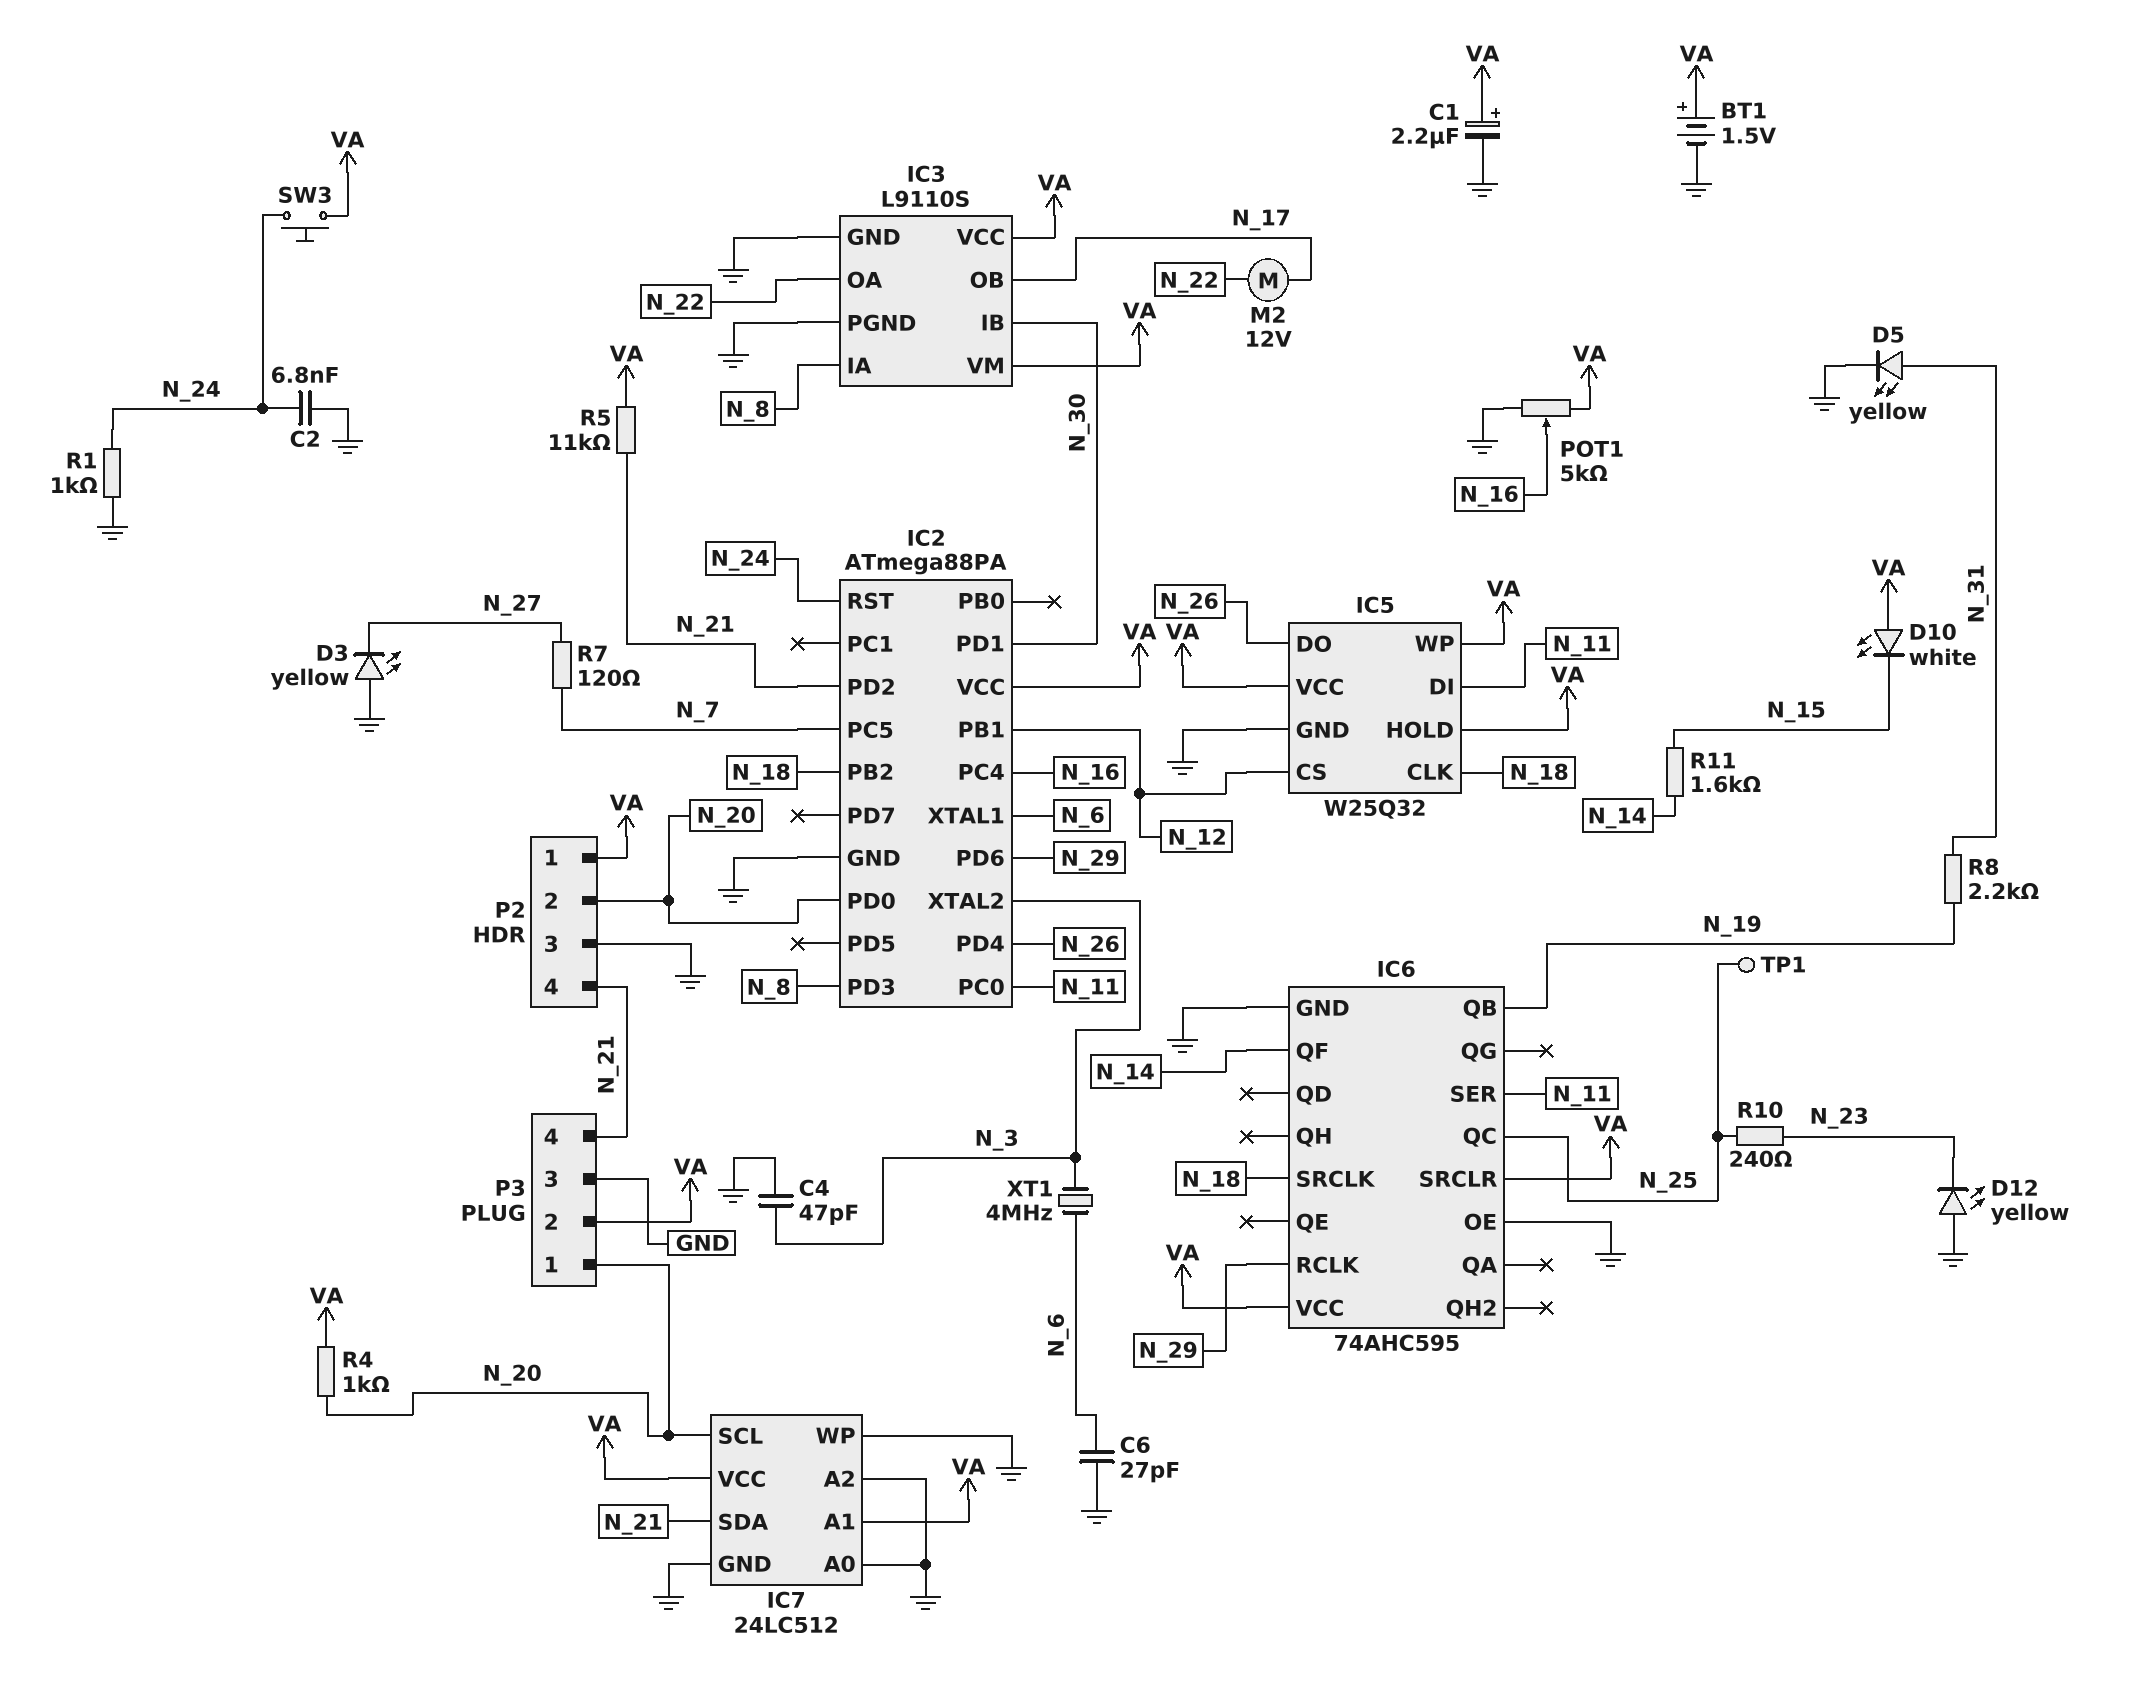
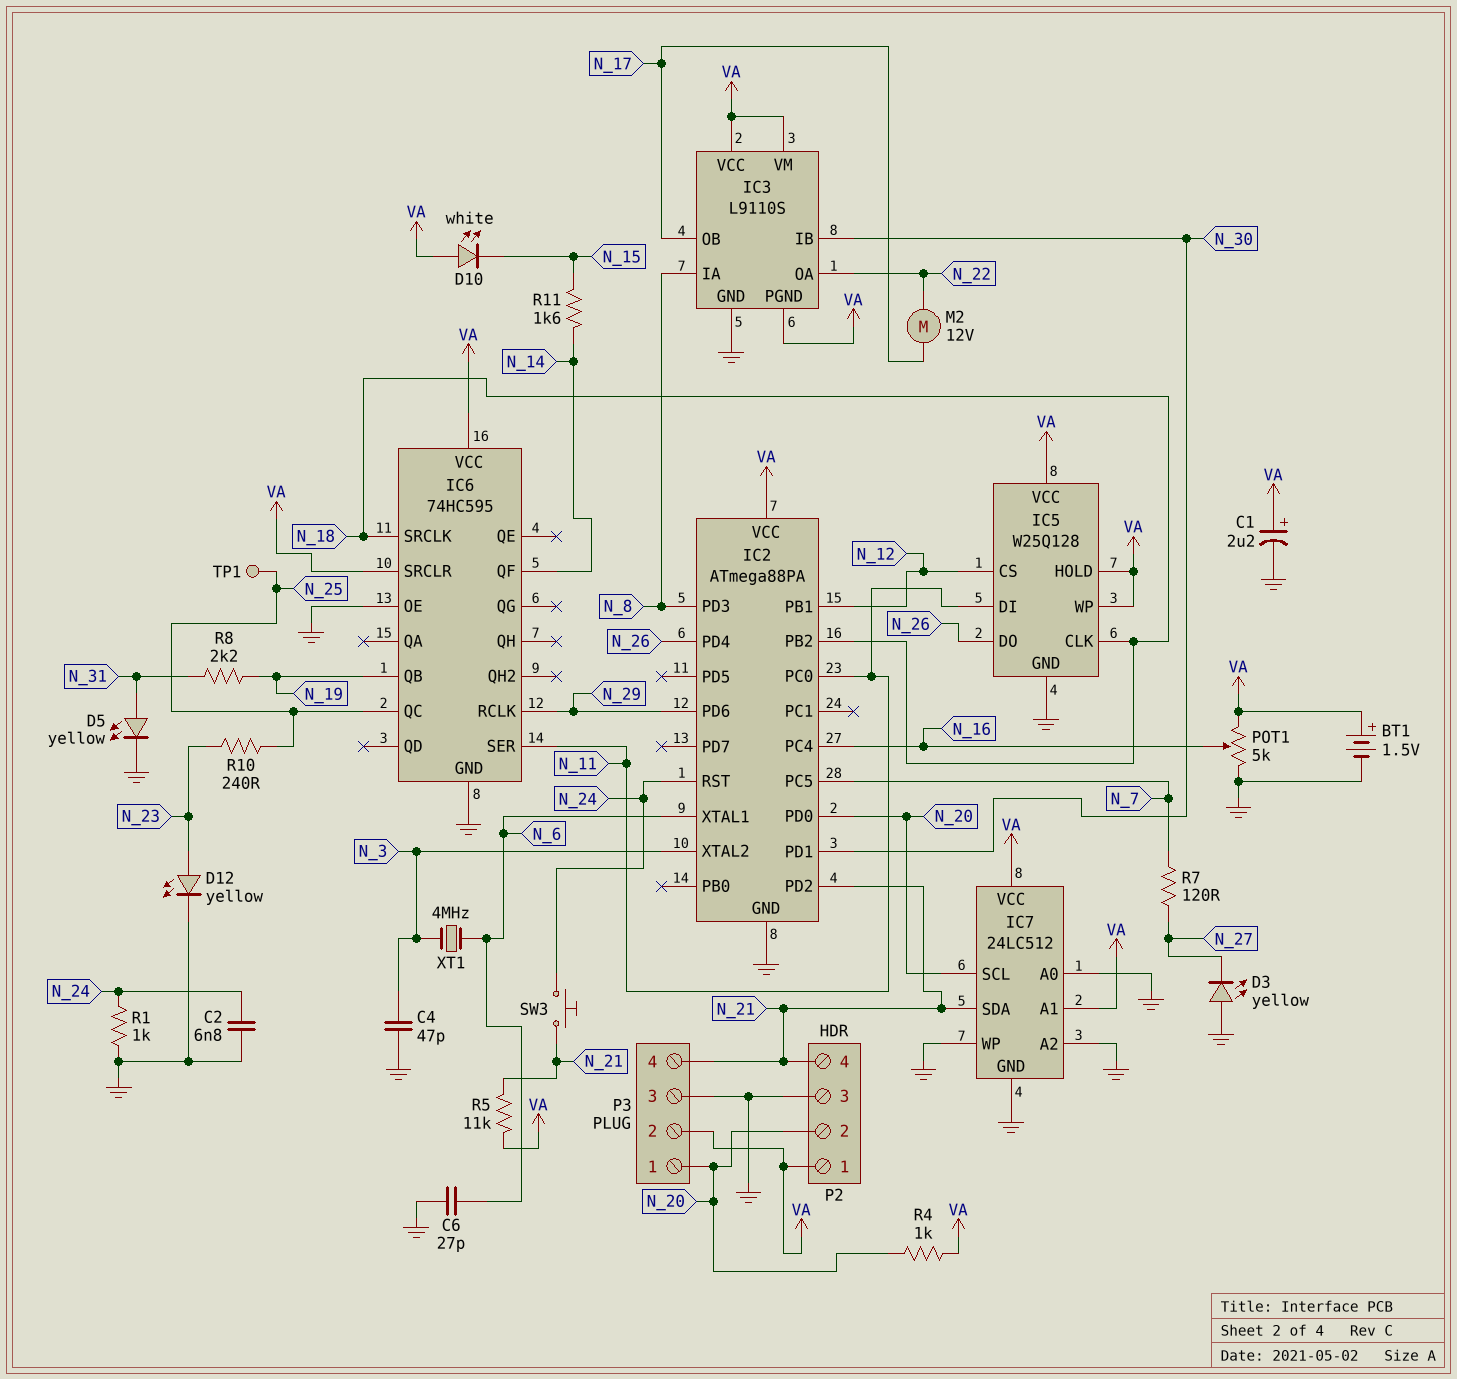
D12: LED yellow (A GND, K N_23) -> LED yellow (A N_23, K GND)
IC3 pin PGND: GND -> VA
IC5: W25Q32 -> W25Q128
IC6: 74AHC595 -> 74HC595
SW3: button (N_24, VA) -> button (N_21, N_24)

